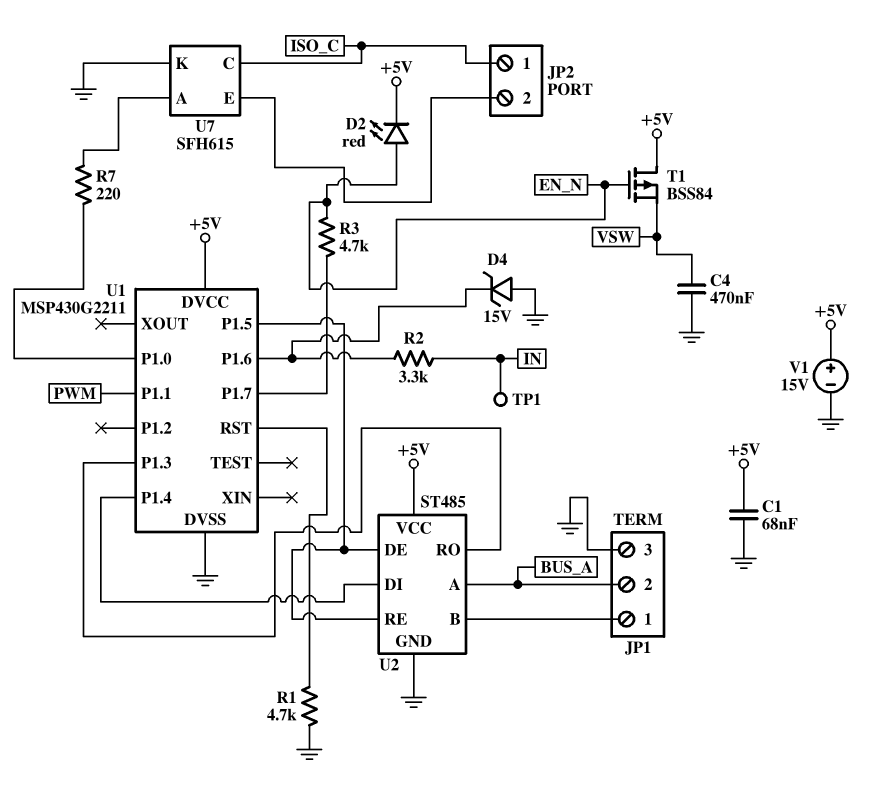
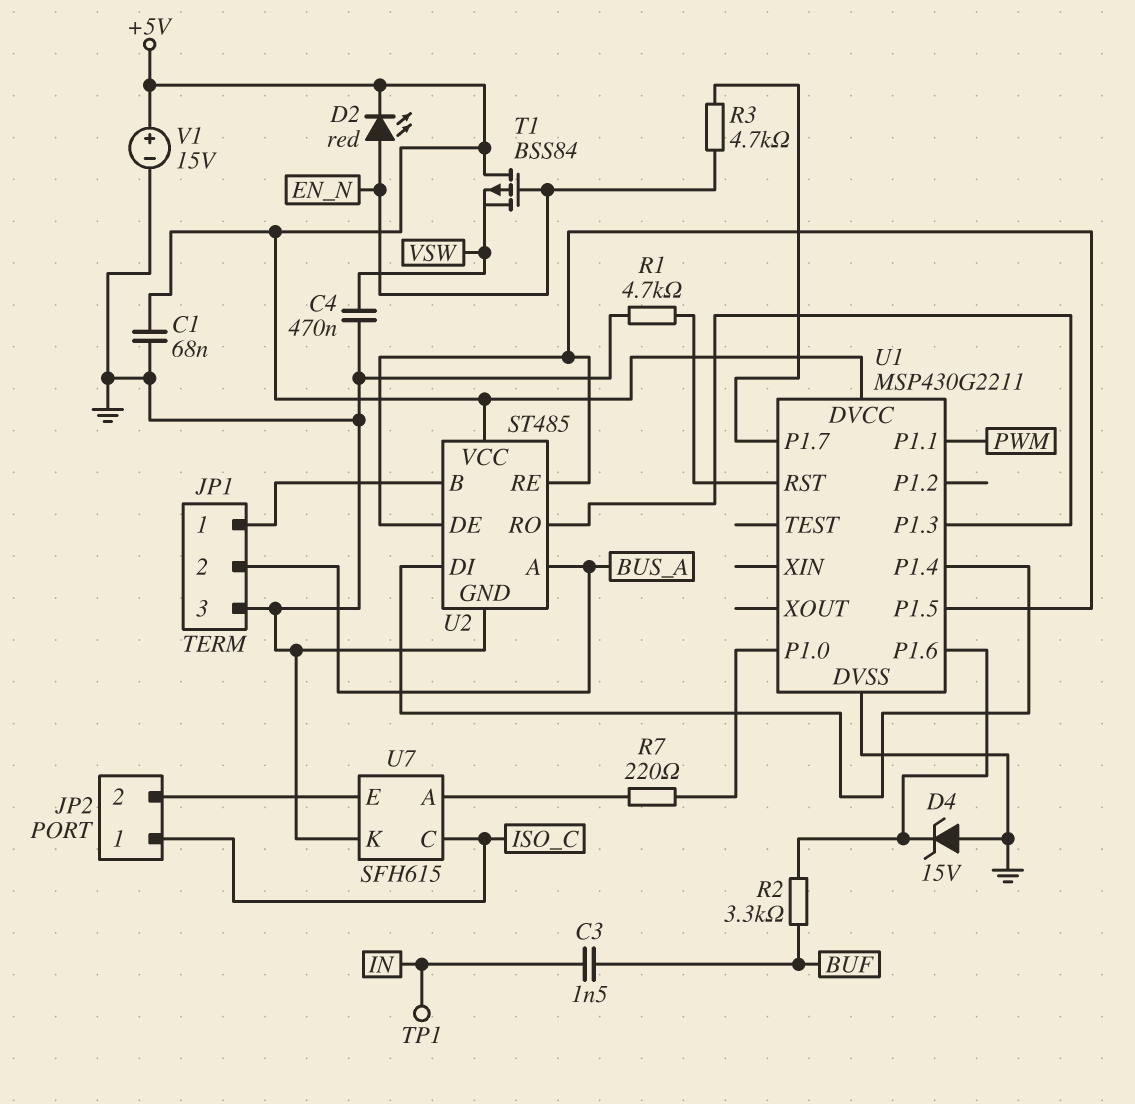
C3: none -> 1.5nF (BUF, IN)
R2: 3.3k (IN, U1/P1.6) -> 3.3k (BUF, U1/P1.6)

